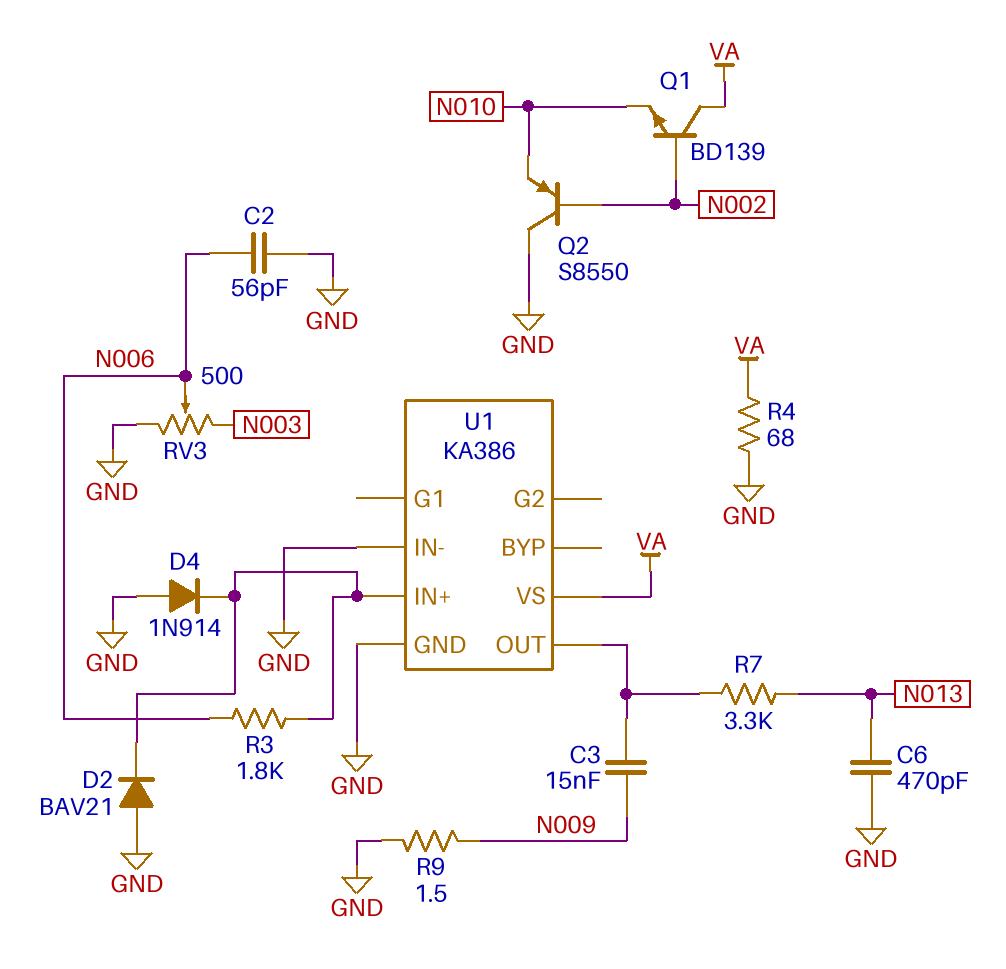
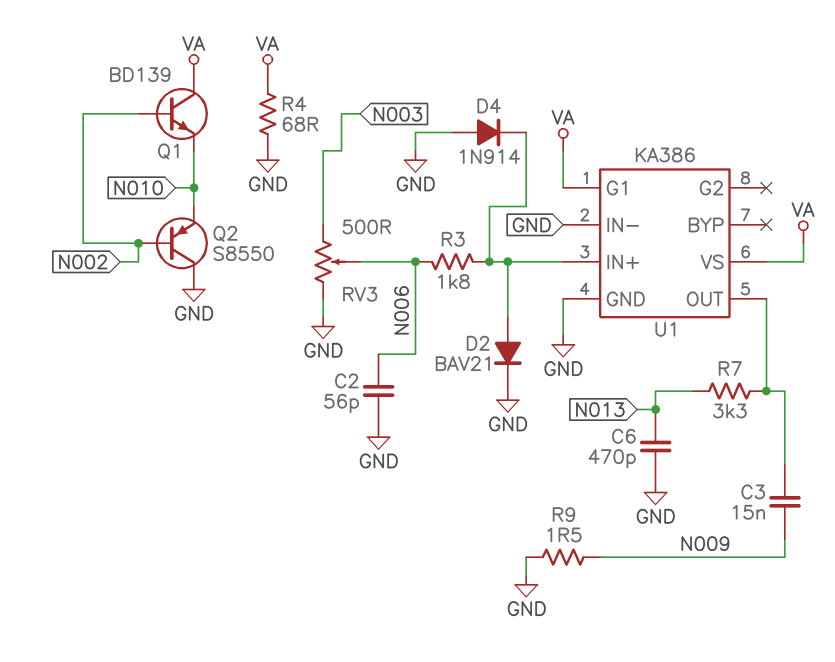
D2: diode BAV21 (A GND, K U1/IN+) -> diode BAV21 (A U1/IN+, K GND)
U1 pin G1: none -> VA

